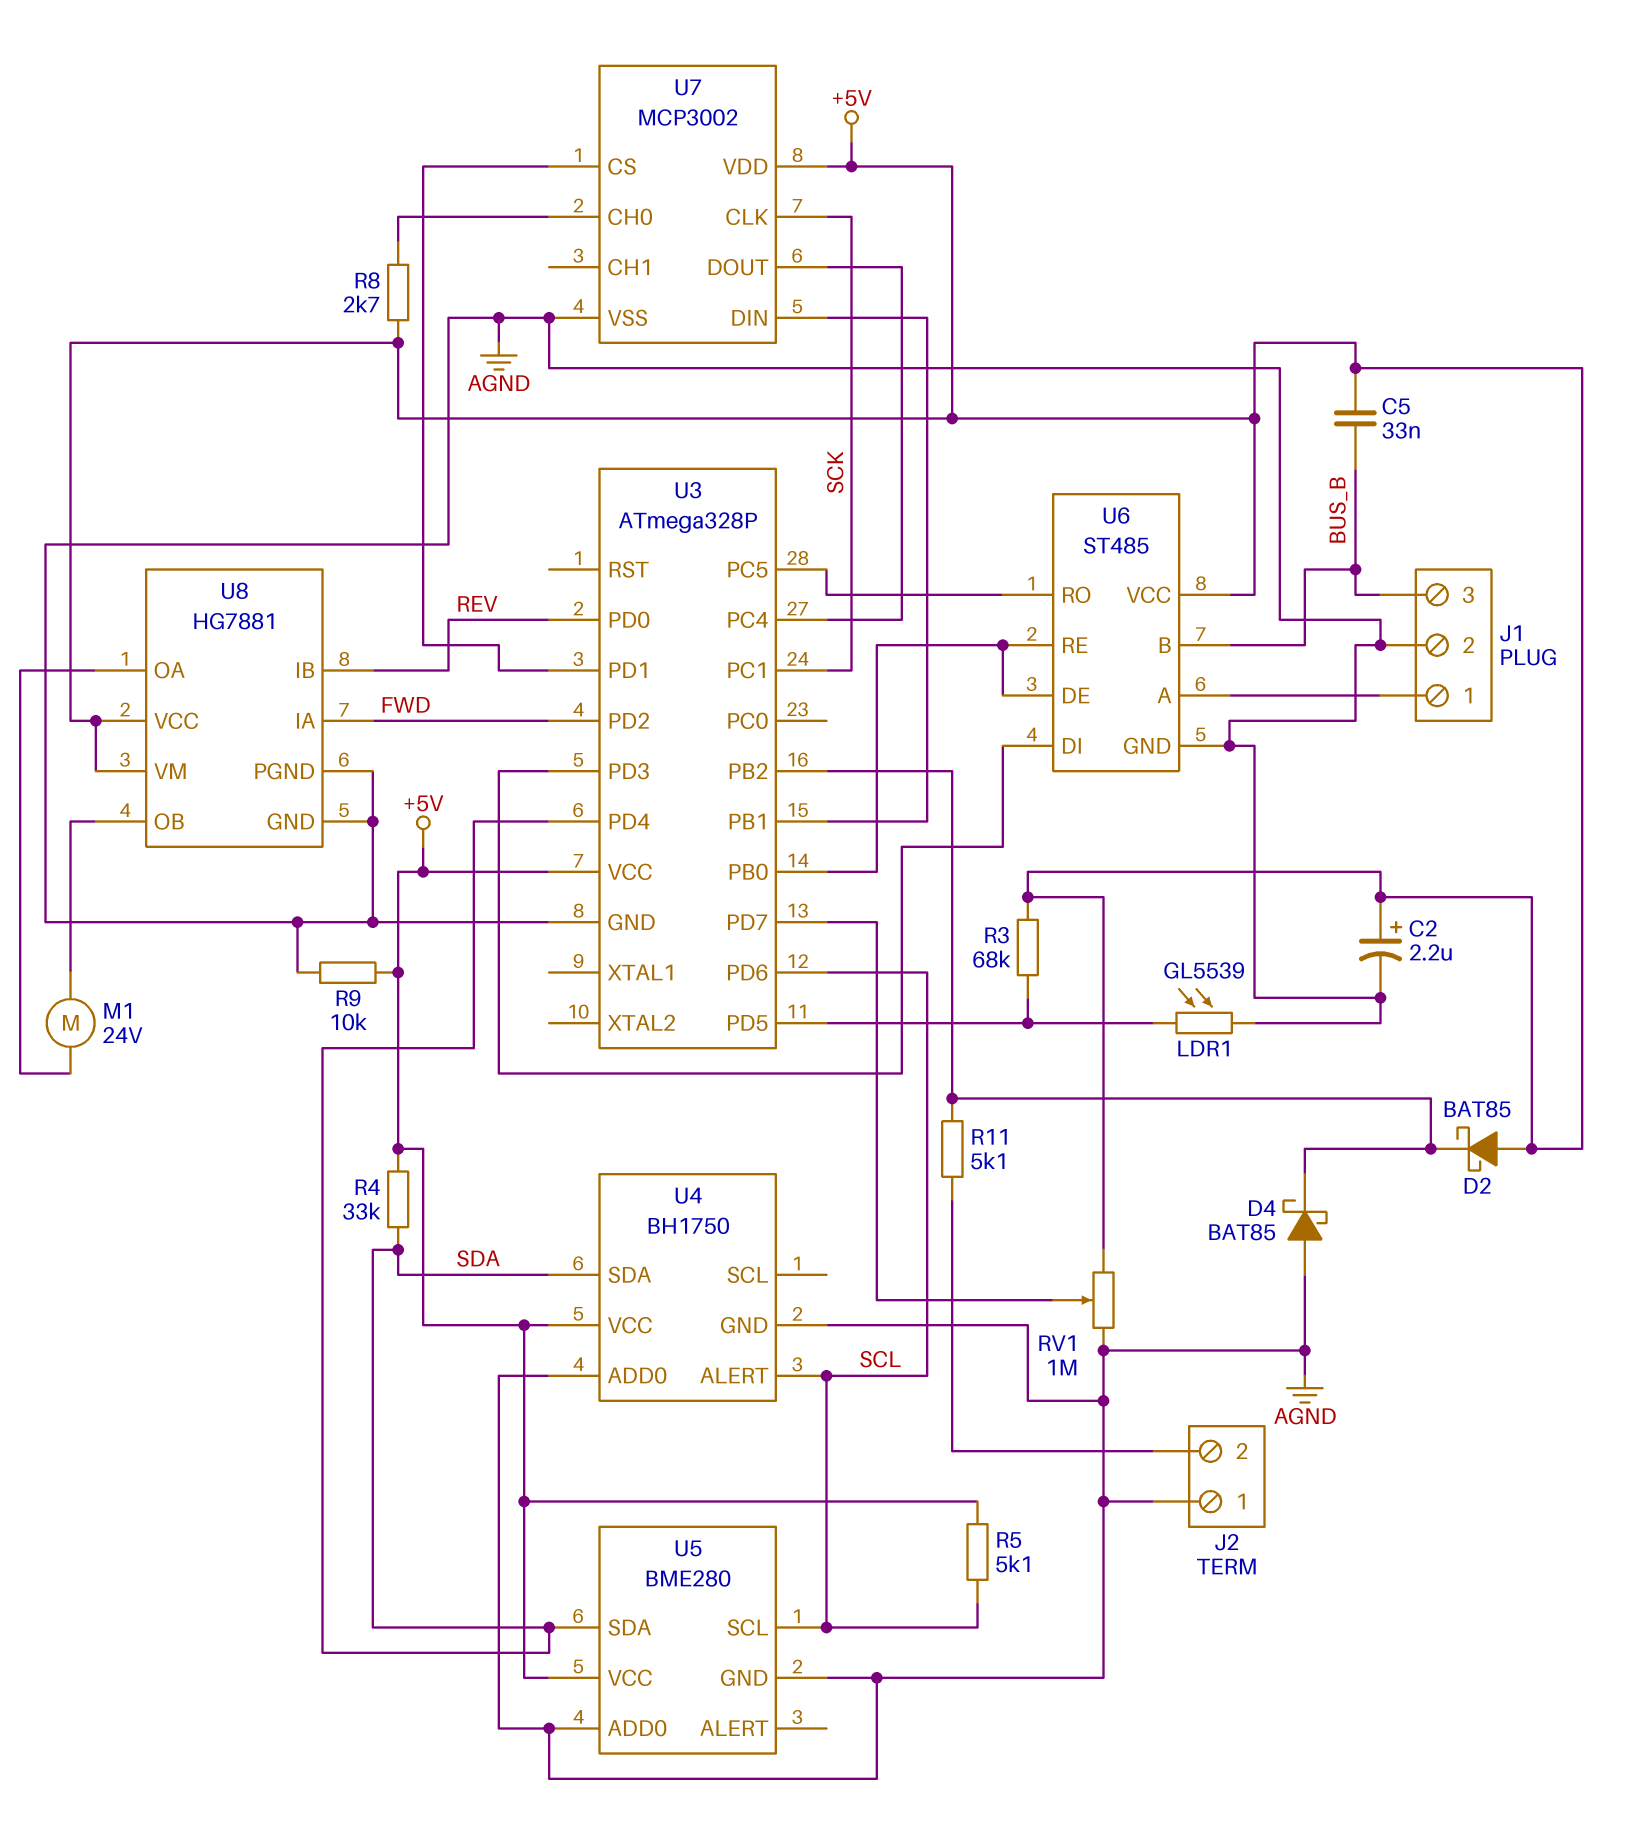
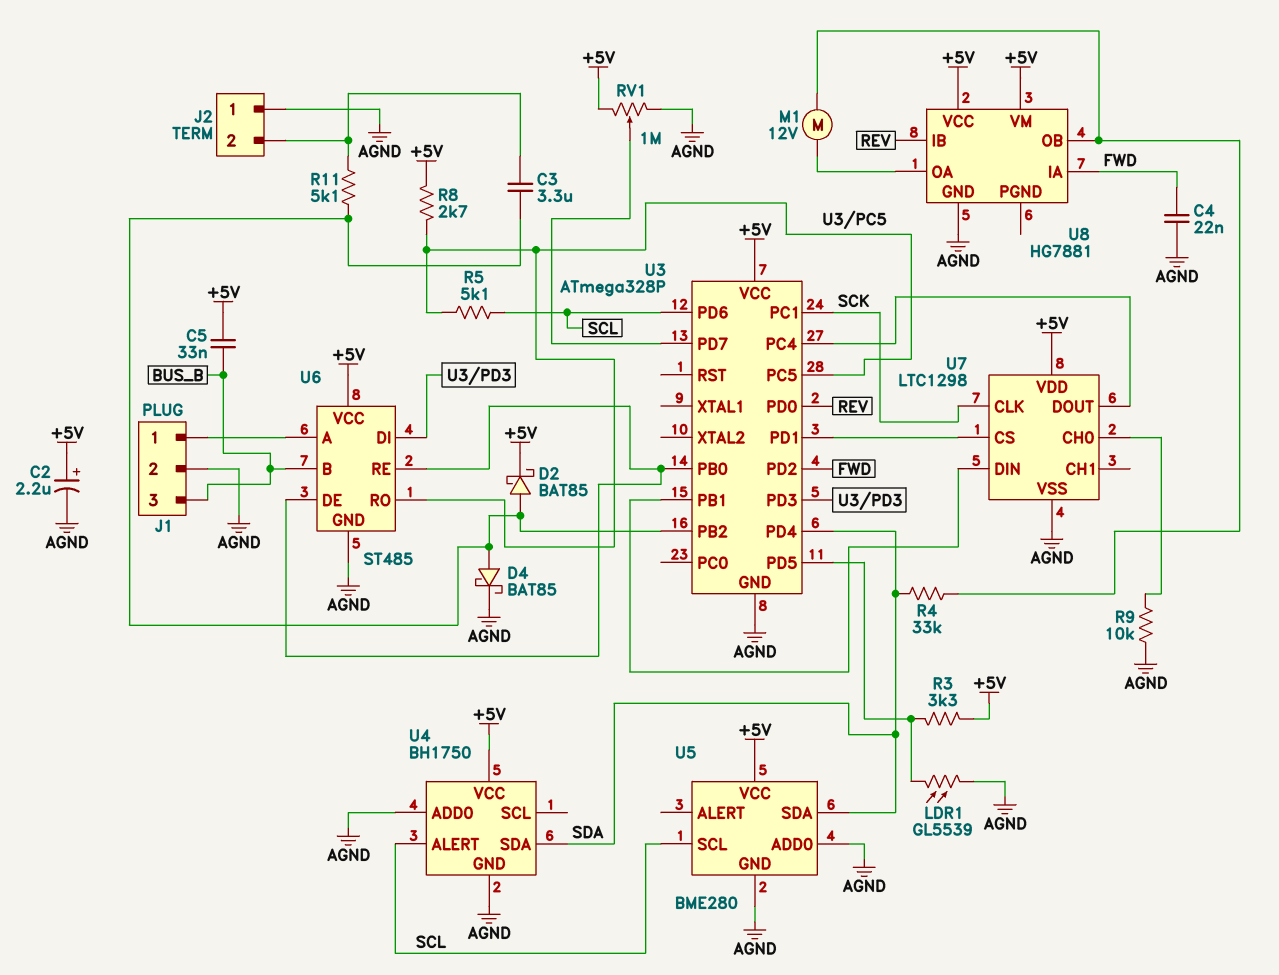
C3: none -> 3.3uF (J2/2, U3/PB2)
C4: none -> 22nF (AGND, FWD)
D2: schottky BAT85 (A +5V, K U3/PB2) -> schottky BAT85 (A U3/PB2, K +5V)
D4: schottky BAT85 (A AGND, K U3/PB2) -> schottky BAT85 (A U3/PB2, K AGND)
M1: motor 24V (U8/OA, U8/OB) -> motor 12V (U8/OA, U8/OB)
R3: 68k (+5V, U3/PD5) -> 3.3k (+5V, U3/PD5)
R4: 33k (+5V, SDA) -> 33k (SDA, U8/OB)
R5: 5.1k (+5V, SCL) -> 5.1k (SCL, U3/PC5)
R8: 2.7k (+5V, U7/CH0) -> 2.7k (+5V, U3/PC5)
R9: 10k (+5V, AGND) -> 10k (AGND, U7/CH0)
U7: MCP3002 -> LTC1298
U8 pin PGND: AGND -> none

